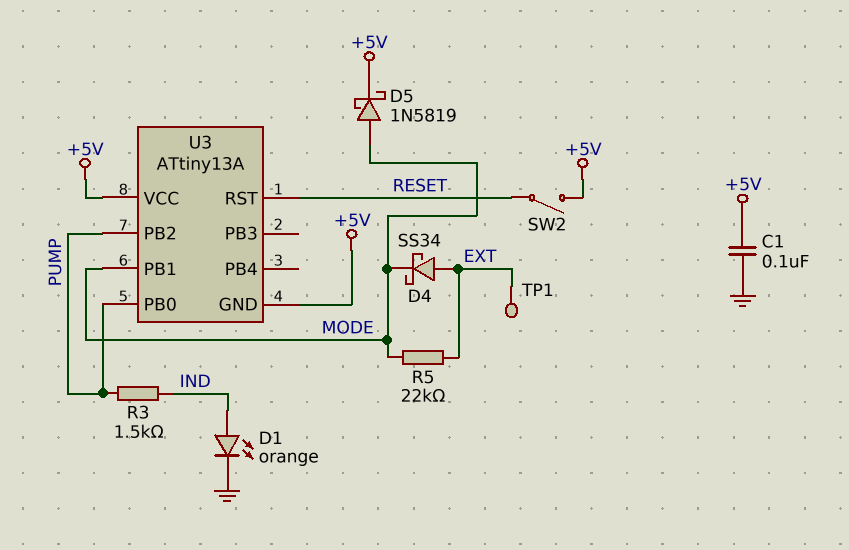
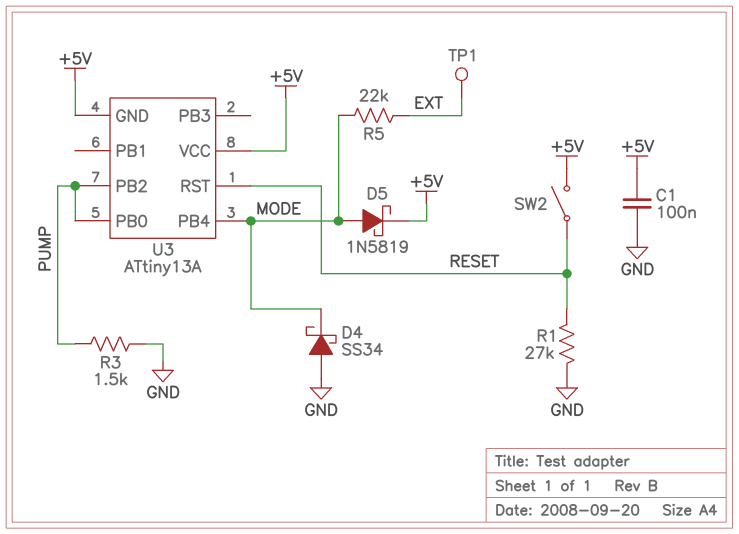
D1: LED orange (A IND, K GND) -> none
D4: schottky SS34 (A EXT, K MODE) -> schottky SS34 (A GND, K MODE)
R1: none -> 27k (GND, RESET)
R3: 1.5k (IND, PUMP) -> 1.5k (GND, PUMP)
U3 pin PB1: MODE -> none
U3 pin PB4: none -> MODE

